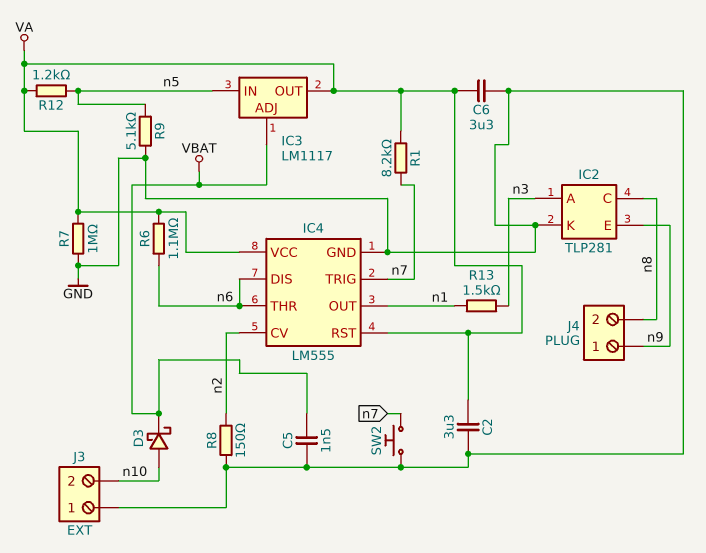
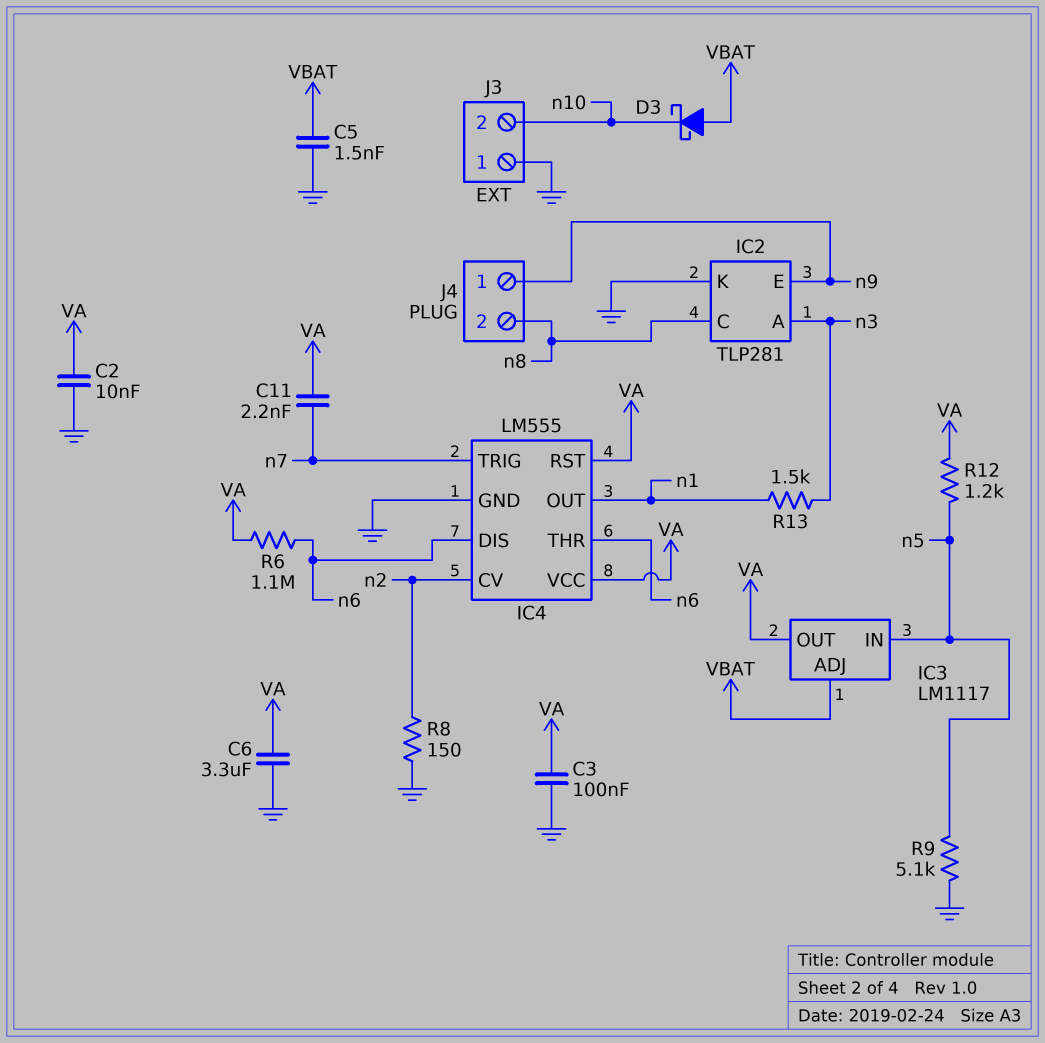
C2: 3.3uF (GND, VA) -> 10nF (GND, VA)
C3: none -> 100nF (GND, VA)
C11: none -> 2.2nF (VA, n7)
D3: schottky (A n10, K VBAT) -> schottky (A VBAT, K n10)
R1: 8.2k (VA, n7) -> none
R7: 1M (GND, VA) -> none
SW2: button (GND, n7) -> none

